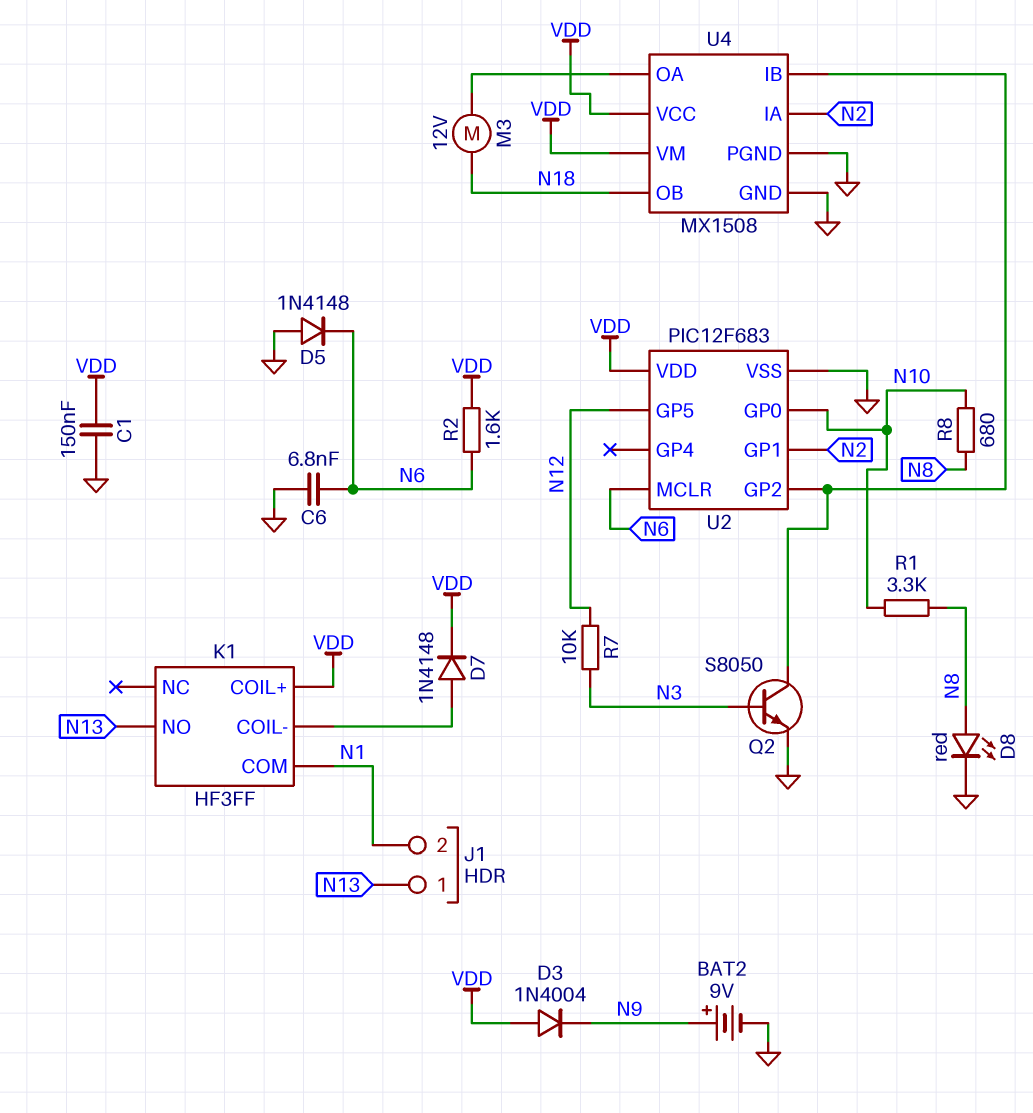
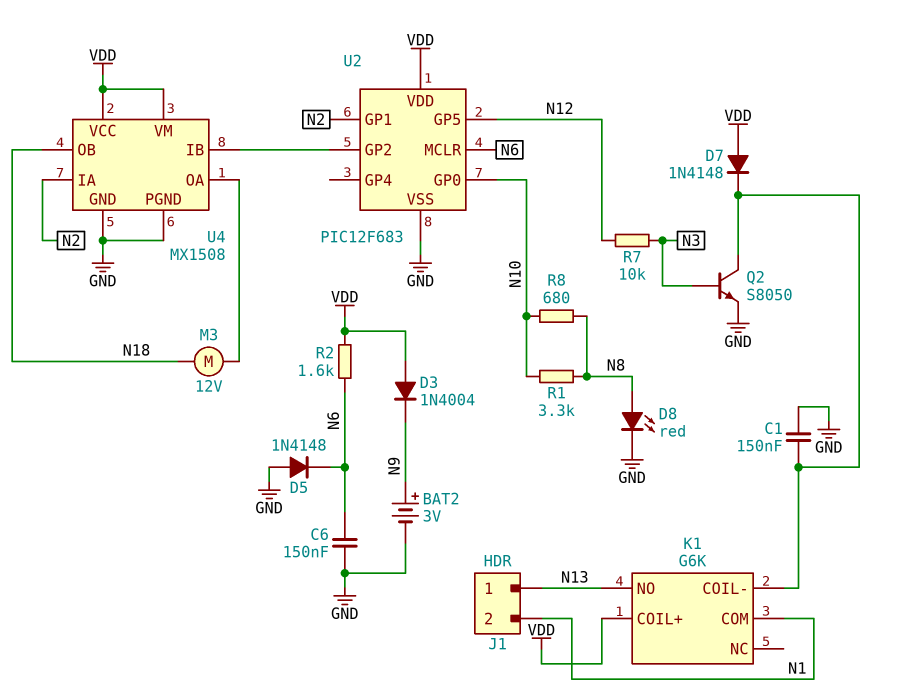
BAT2: 9V (plus N9, minus GND) -> 3V (plus N9, minus GND)
C1: 150nF (GND, VDD) -> 150nF (GND, K1/COIL-)
C6: 6.8nF (GND, N6) -> 150nF (GND, N6)
D7: diode 1N4148 (A K1/COIL-, K VDD) -> diode 1N4148 (A VDD, K K1/COIL-)
K1: HF3FF -> G6K
Q2: NPN S8050 (B N3, C U2/GP2, E GND) -> NPN S8050 (B N3, C K1/COIL-, E GND)

